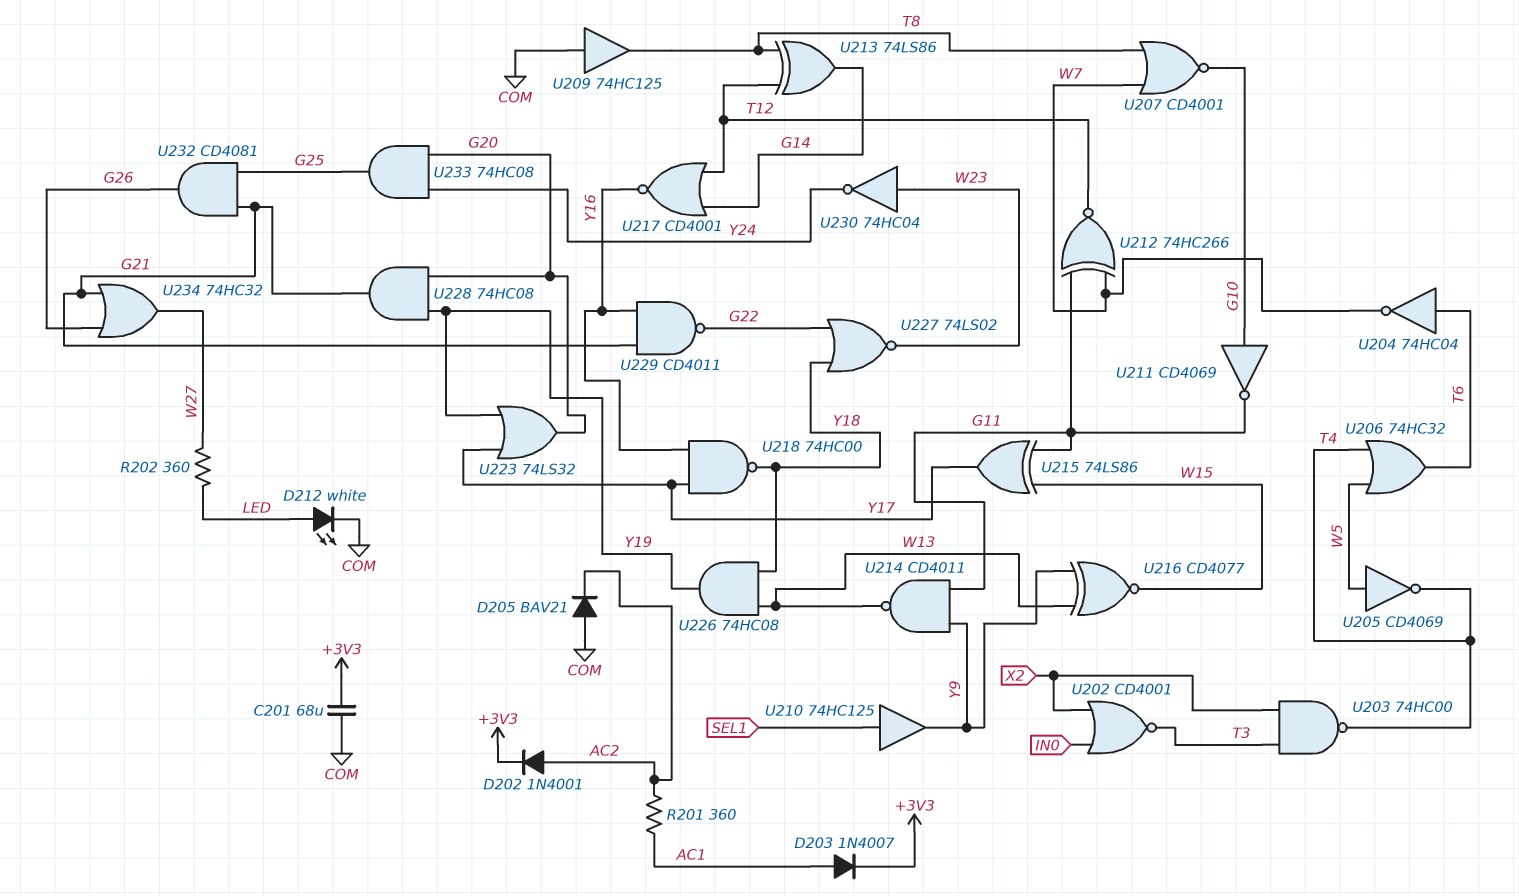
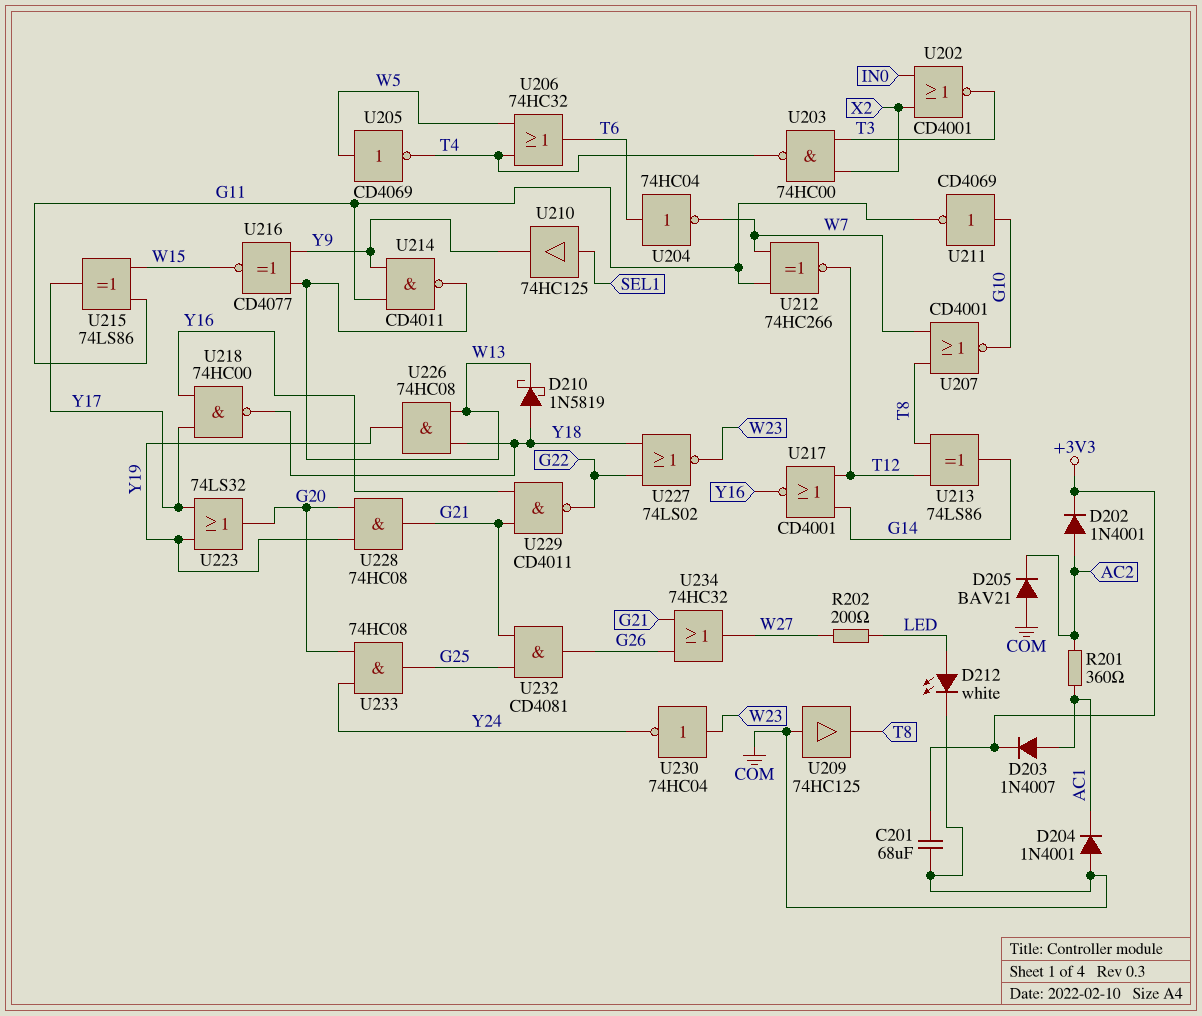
D204: none -> diode 1N4001 (A COM, K AC1)
D210: none -> schottky 1N5819 (A Y18, K W13)
R202: 360 (LED, W27) -> 200 (LED, W27)

